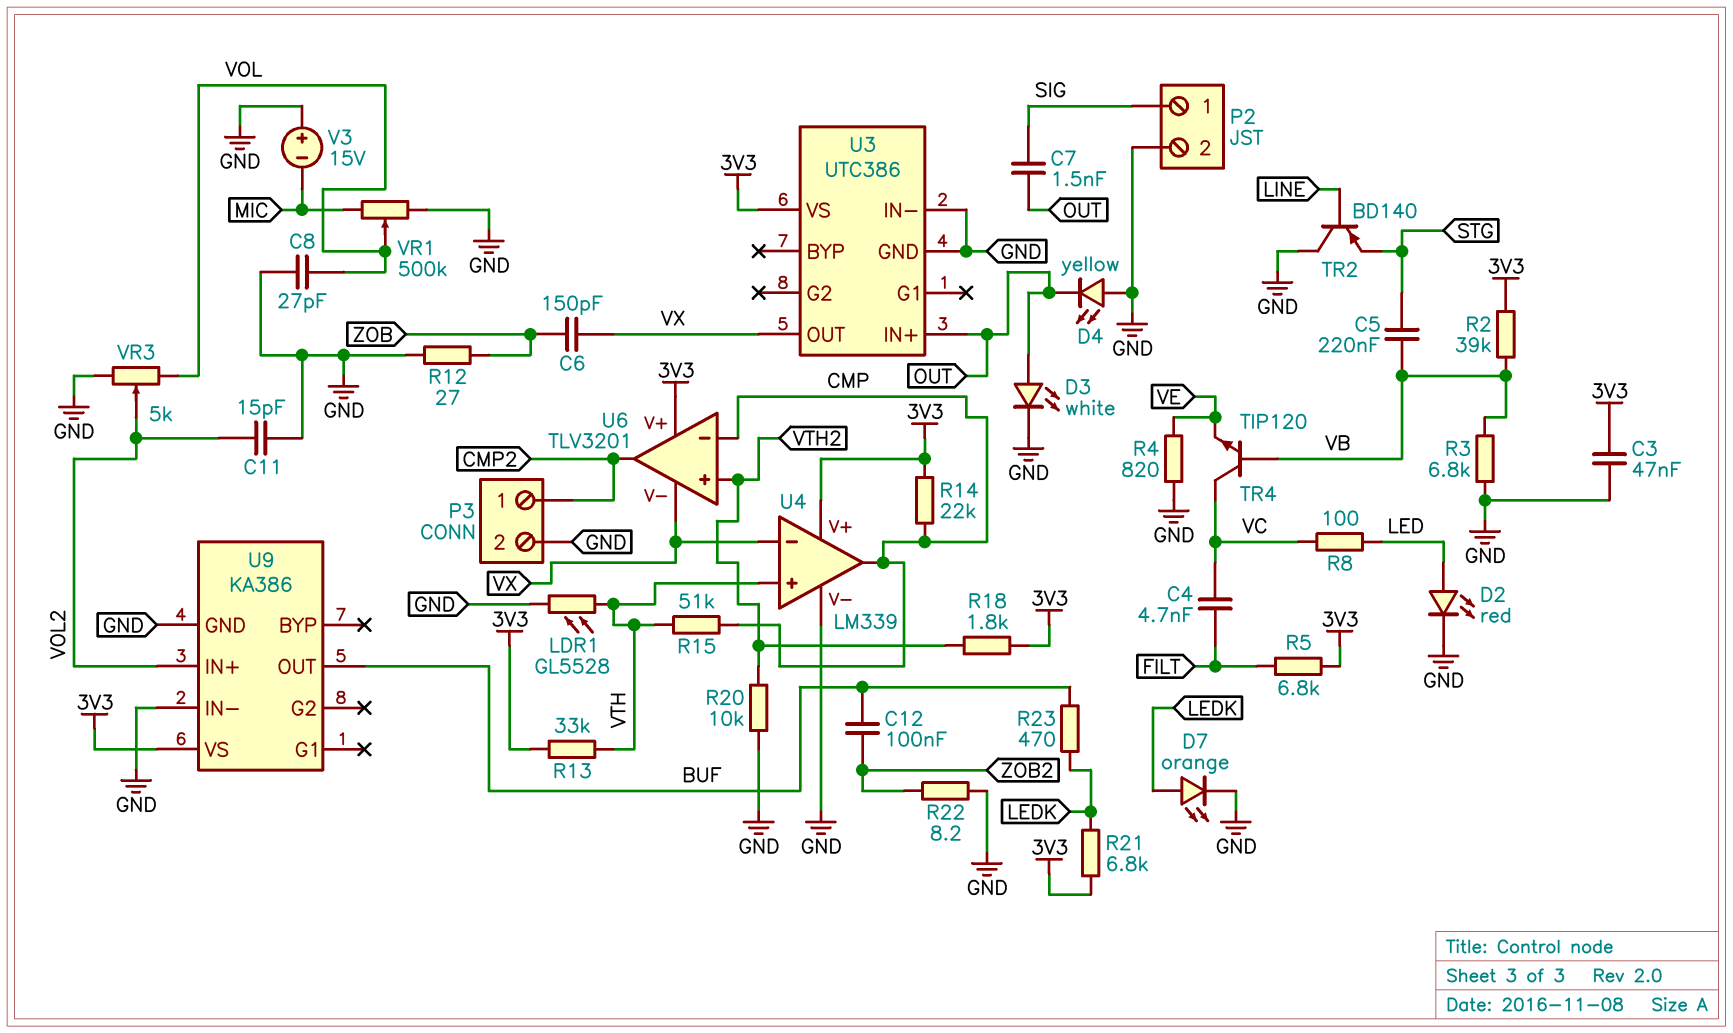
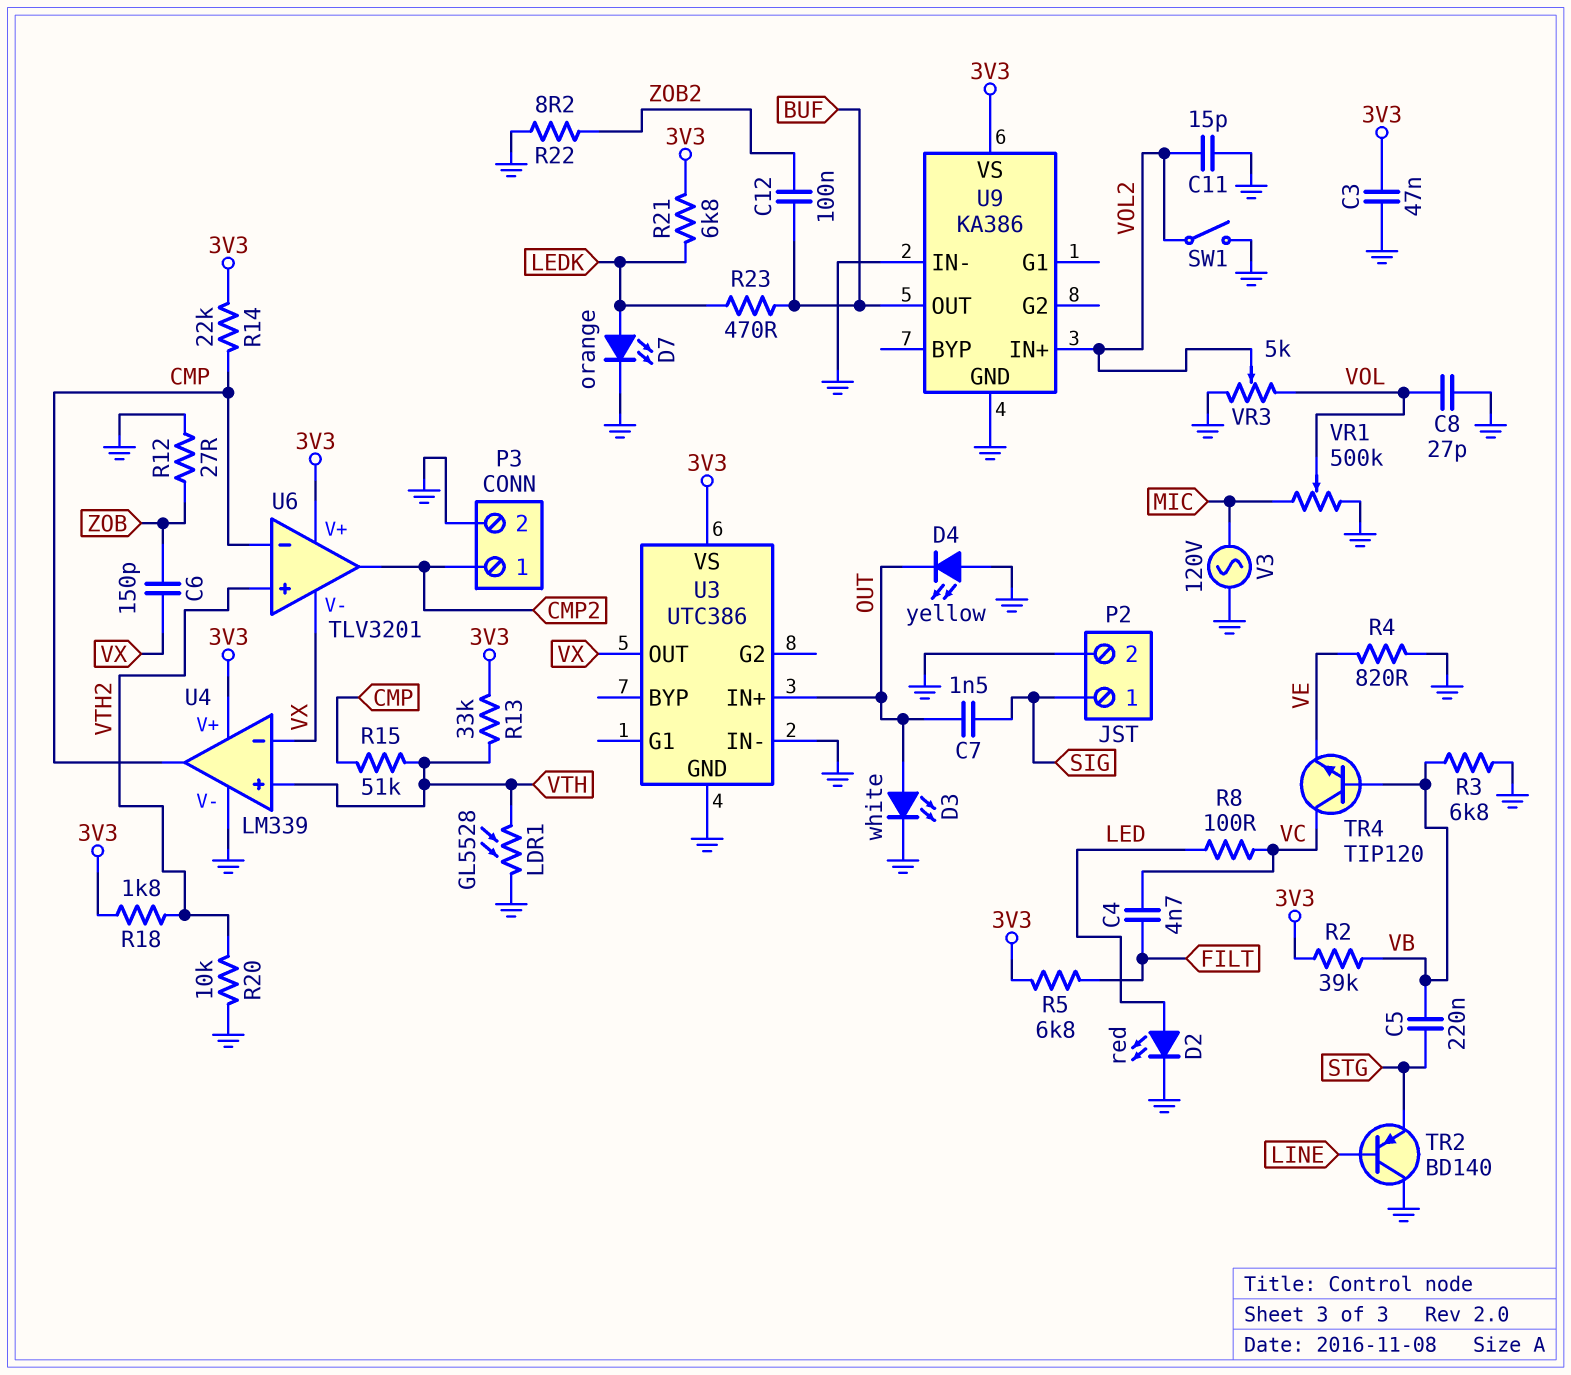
SW1: none -> switch (GND, VOL2)
V3: 15V (plus GND, minus MIC) -> AC 120V (GND, MIC)

